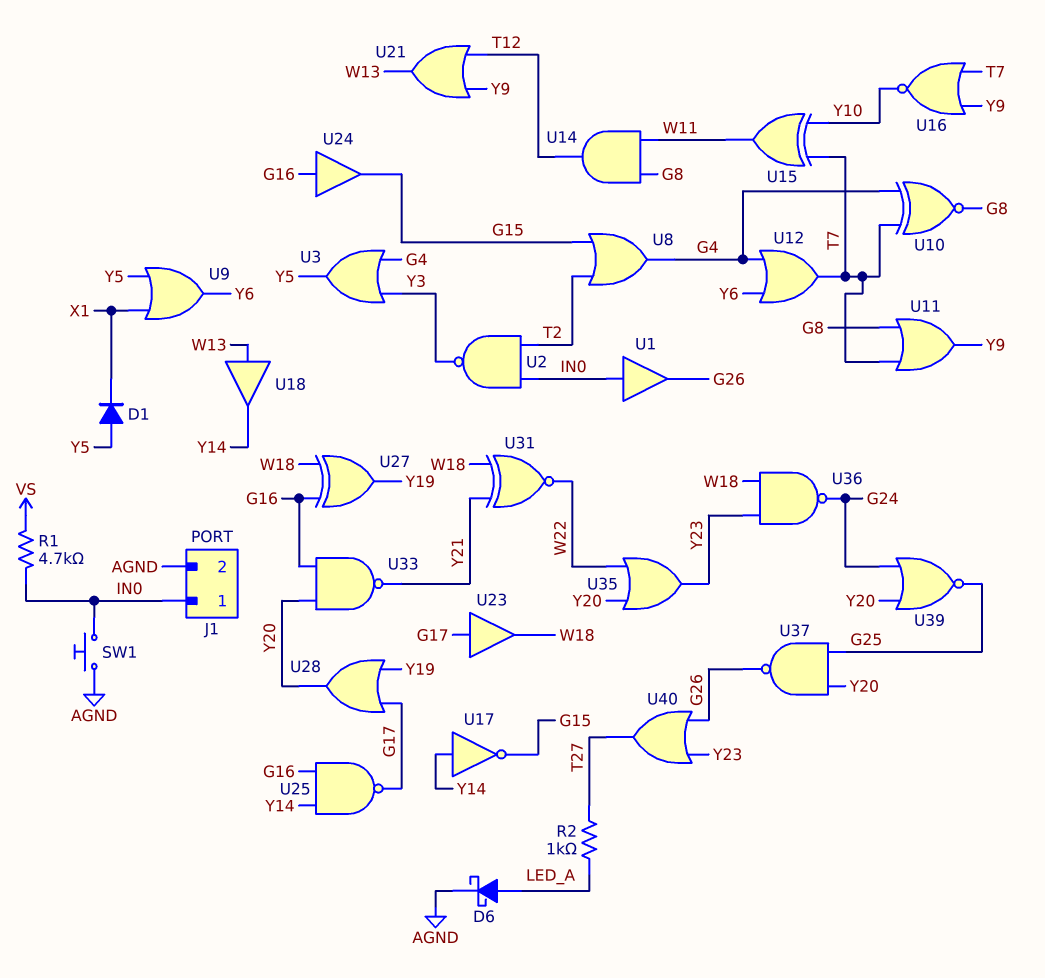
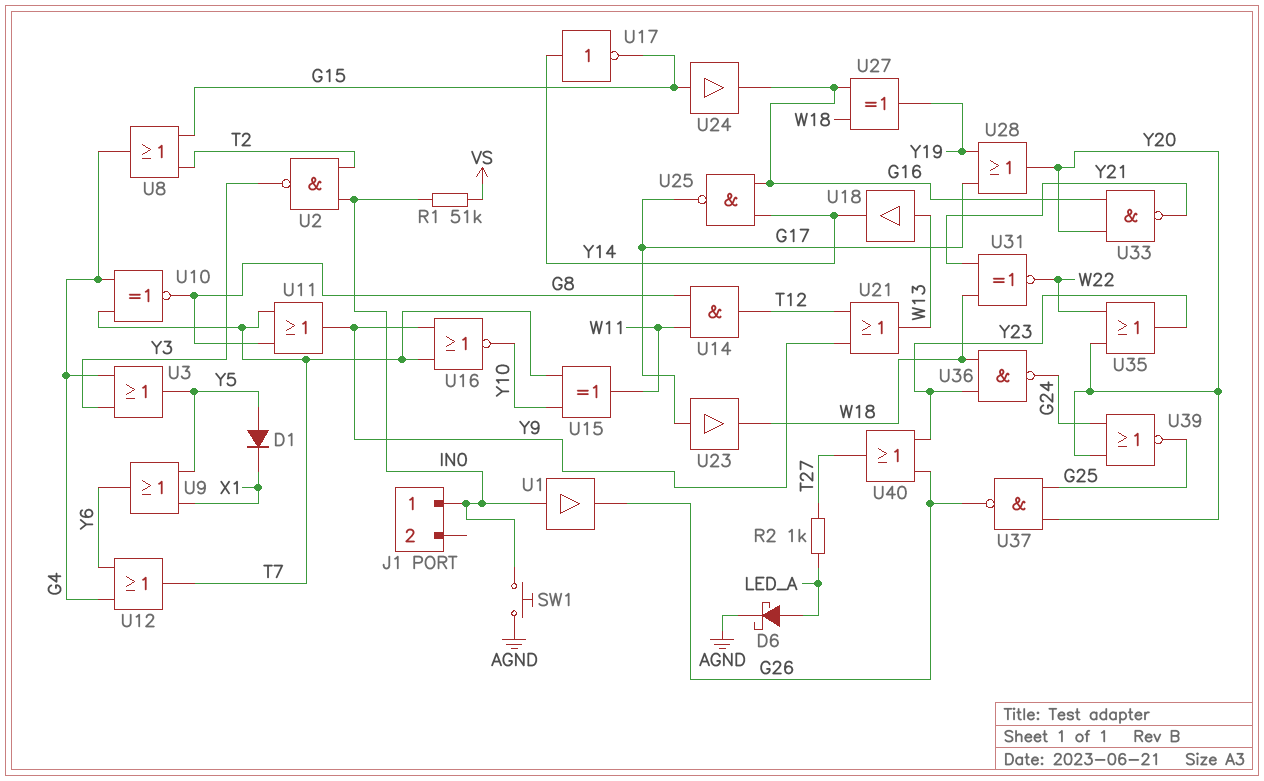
J1 pin 2: AGND -> none
R1: 4.7k (IN0, VS) -> 51k (IN0, VS)
U24: buffer (in G16, out G15) -> buffer (in G15, out G16)

